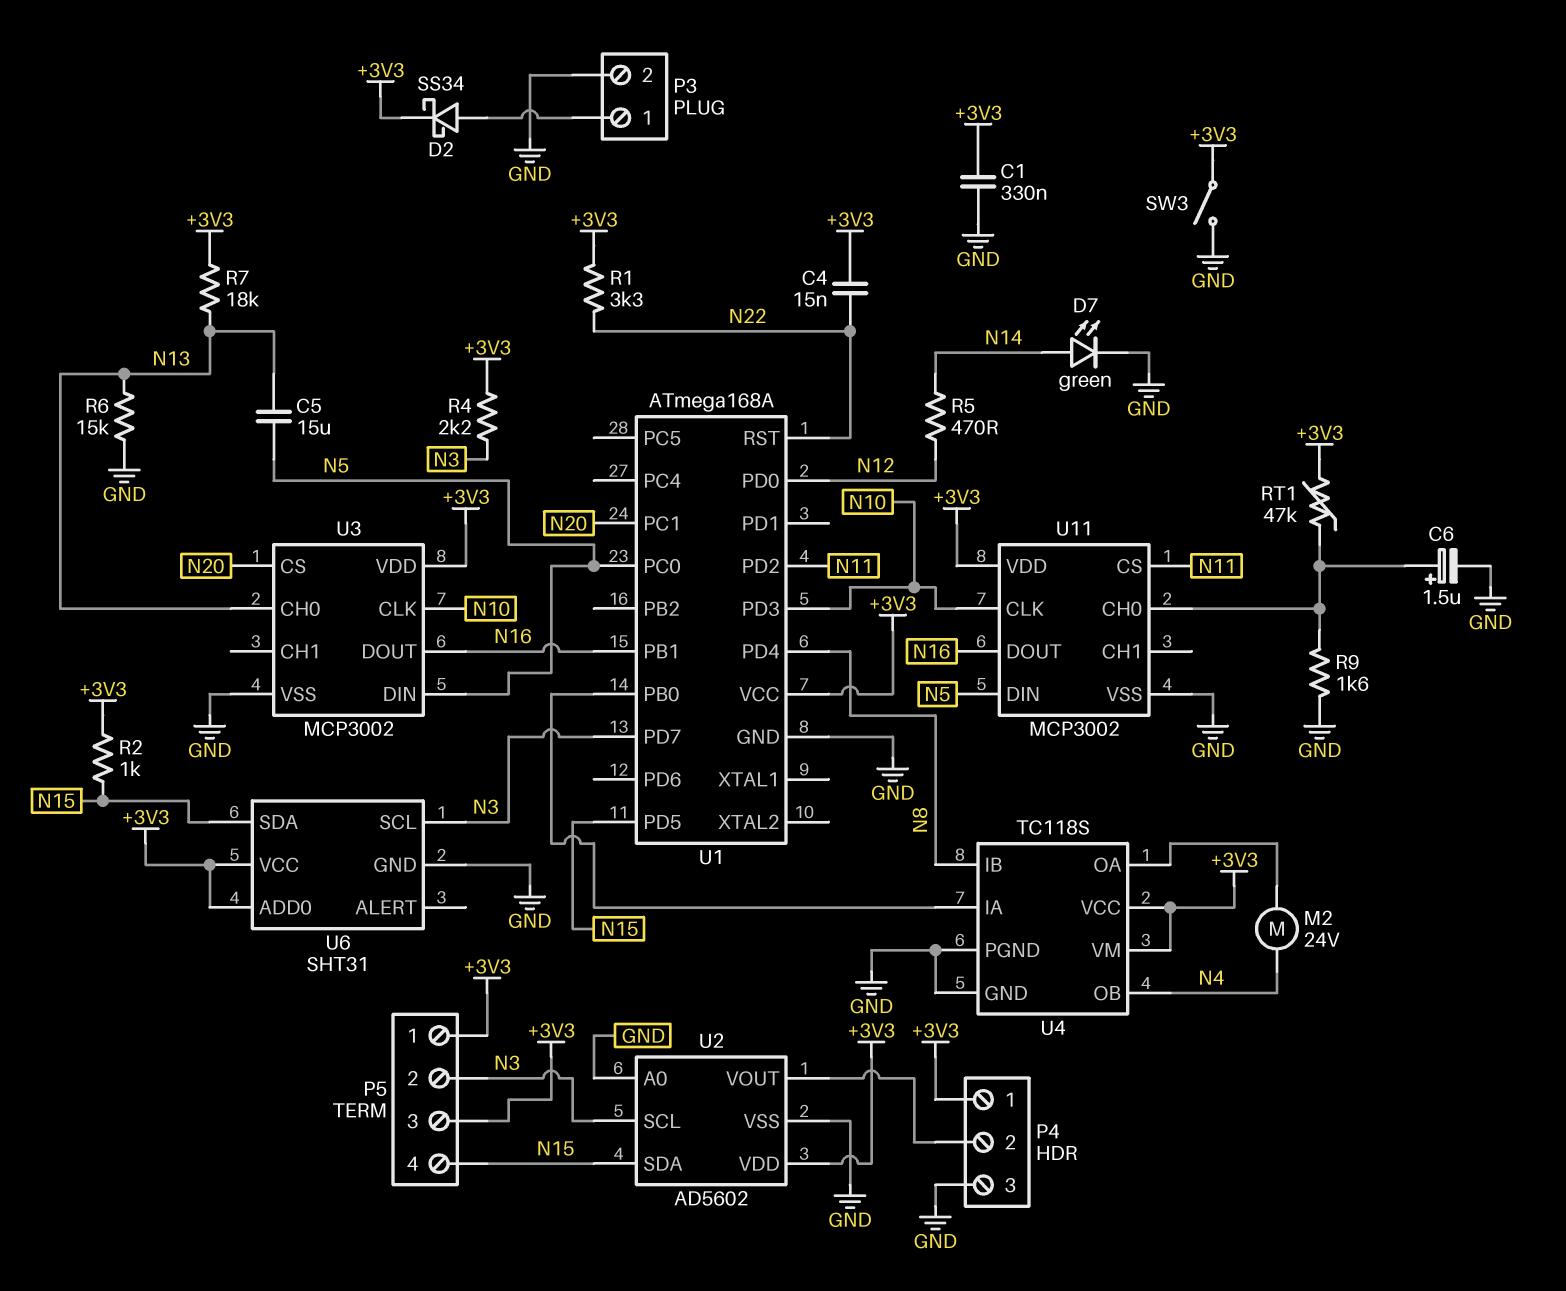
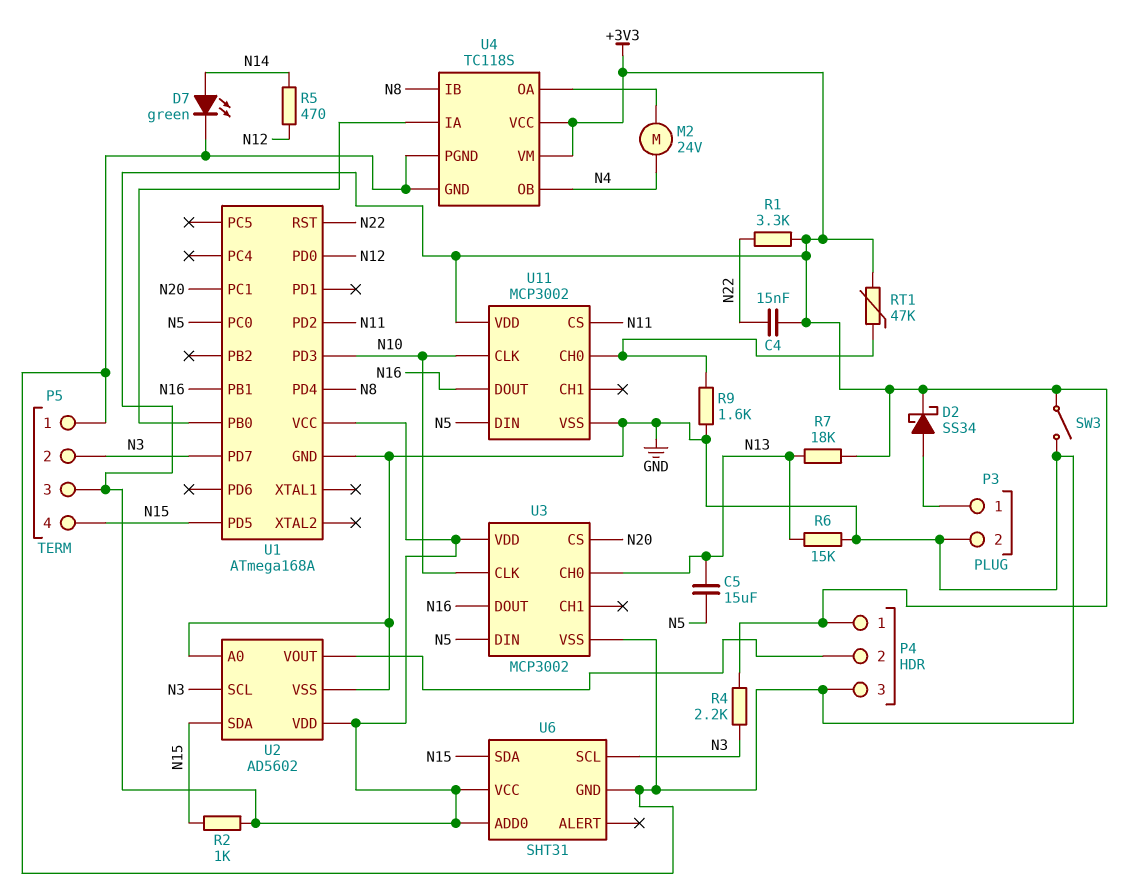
C1: 330nF (+3V3, GND) -> none
C6: 1.5uF (plus U11/CH0, minus GND) -> none
P5 pin 1: +3V3 -> GND

